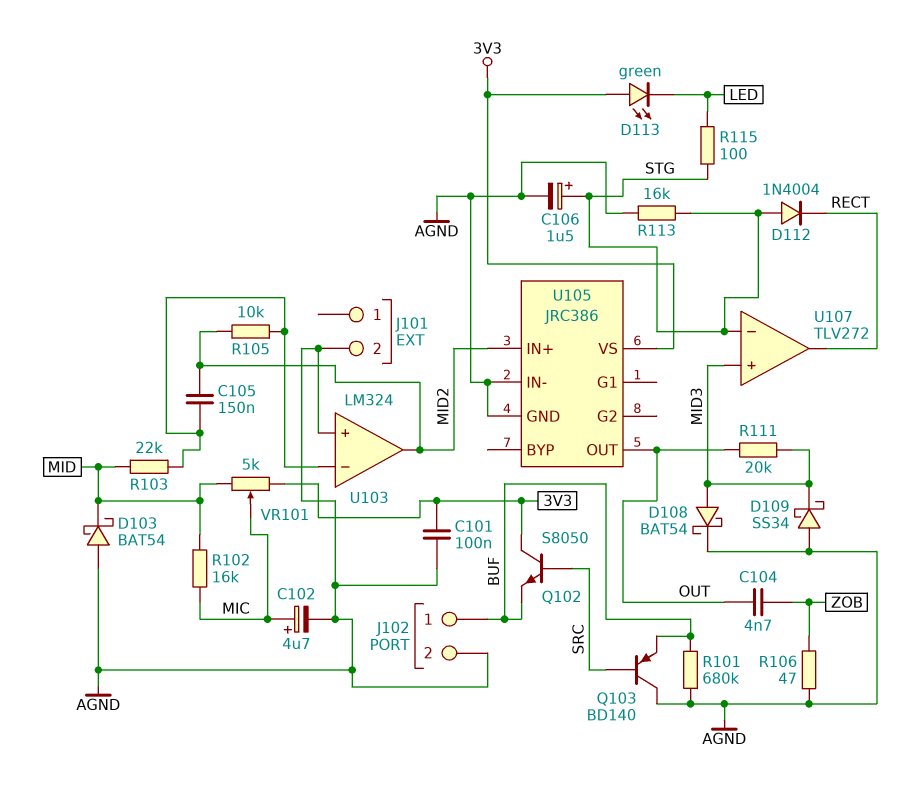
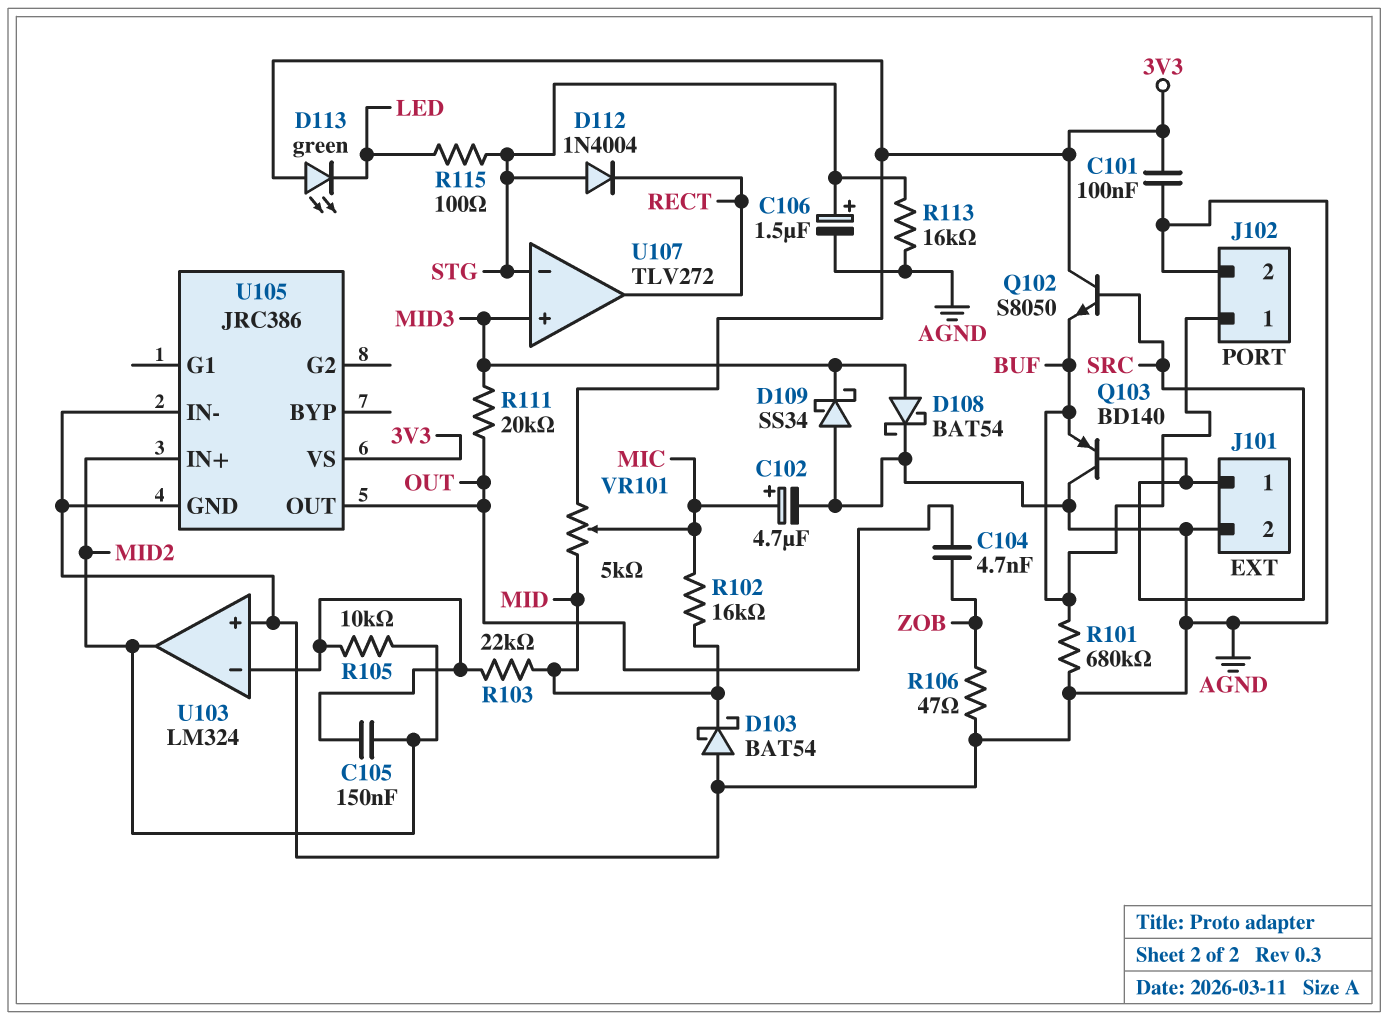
J101 pin 1: none -> SRC

